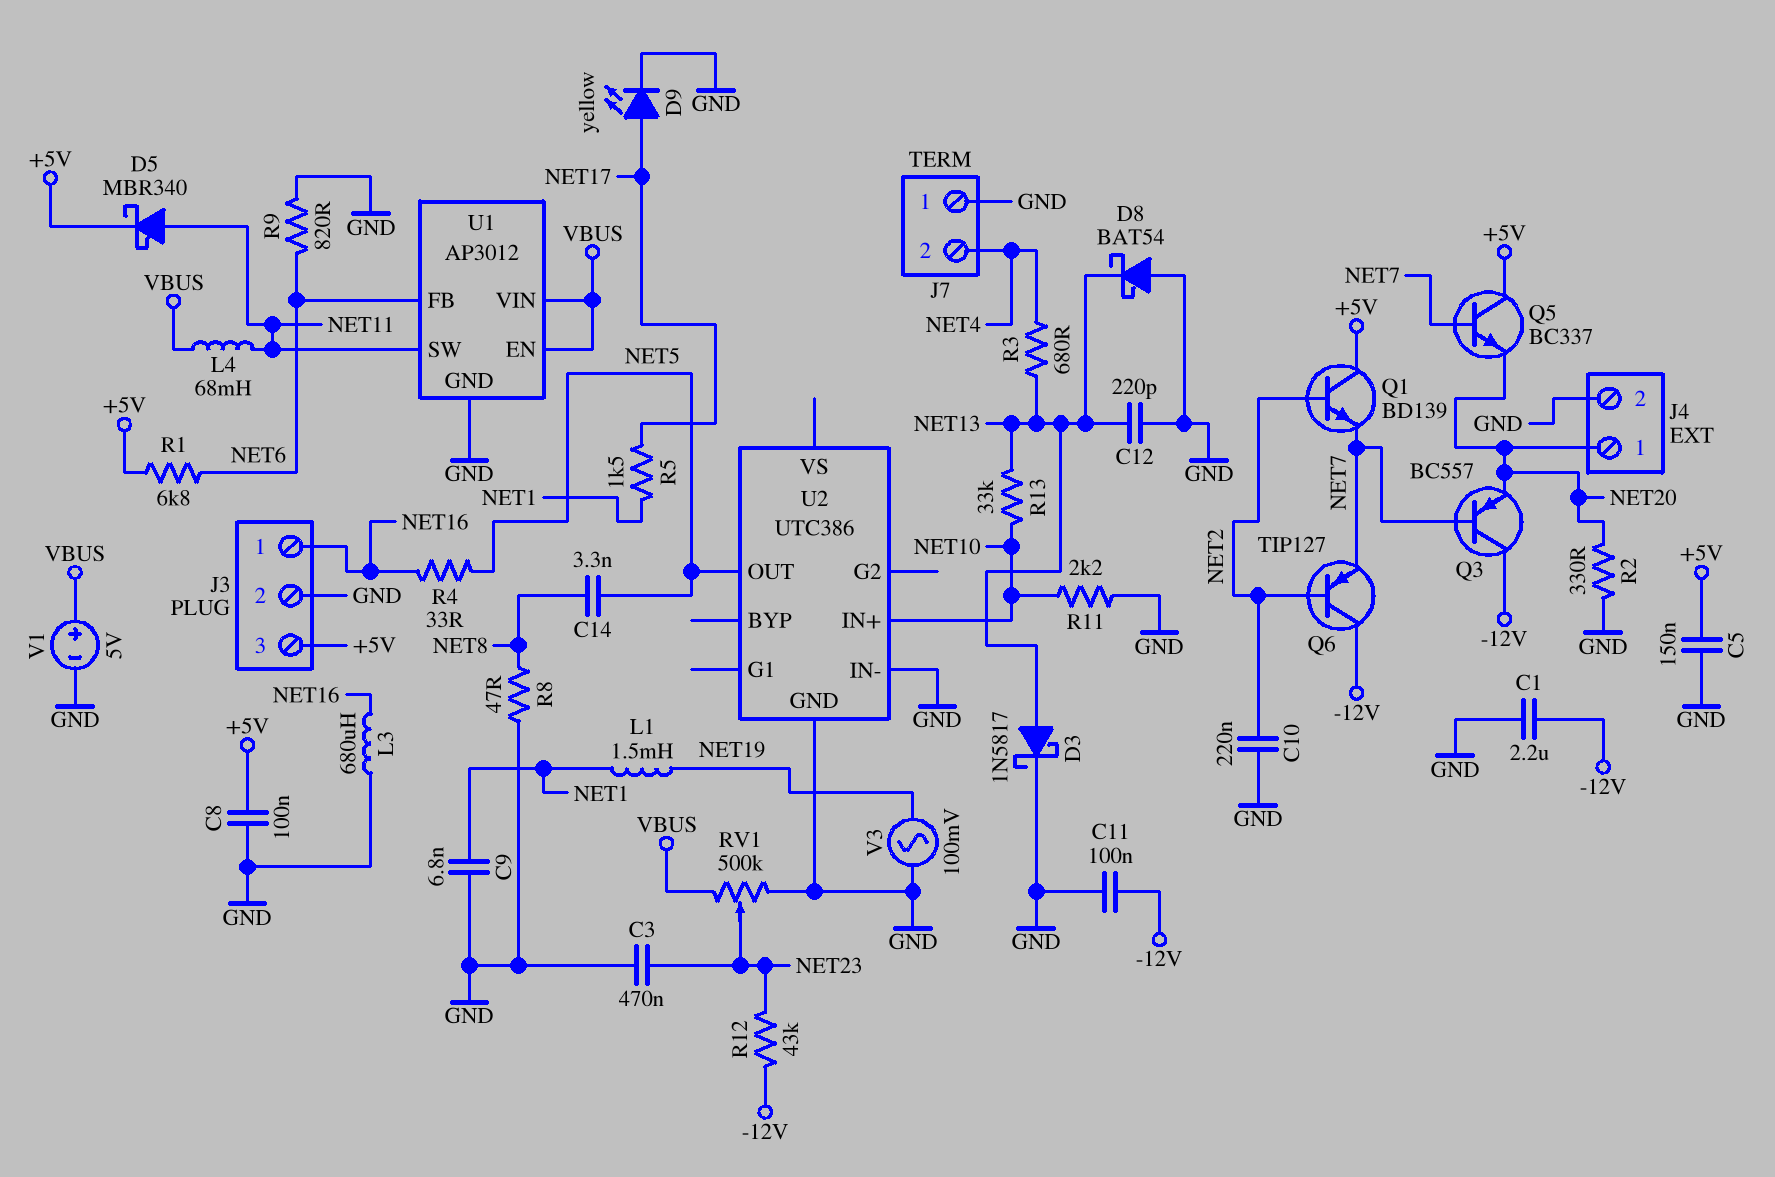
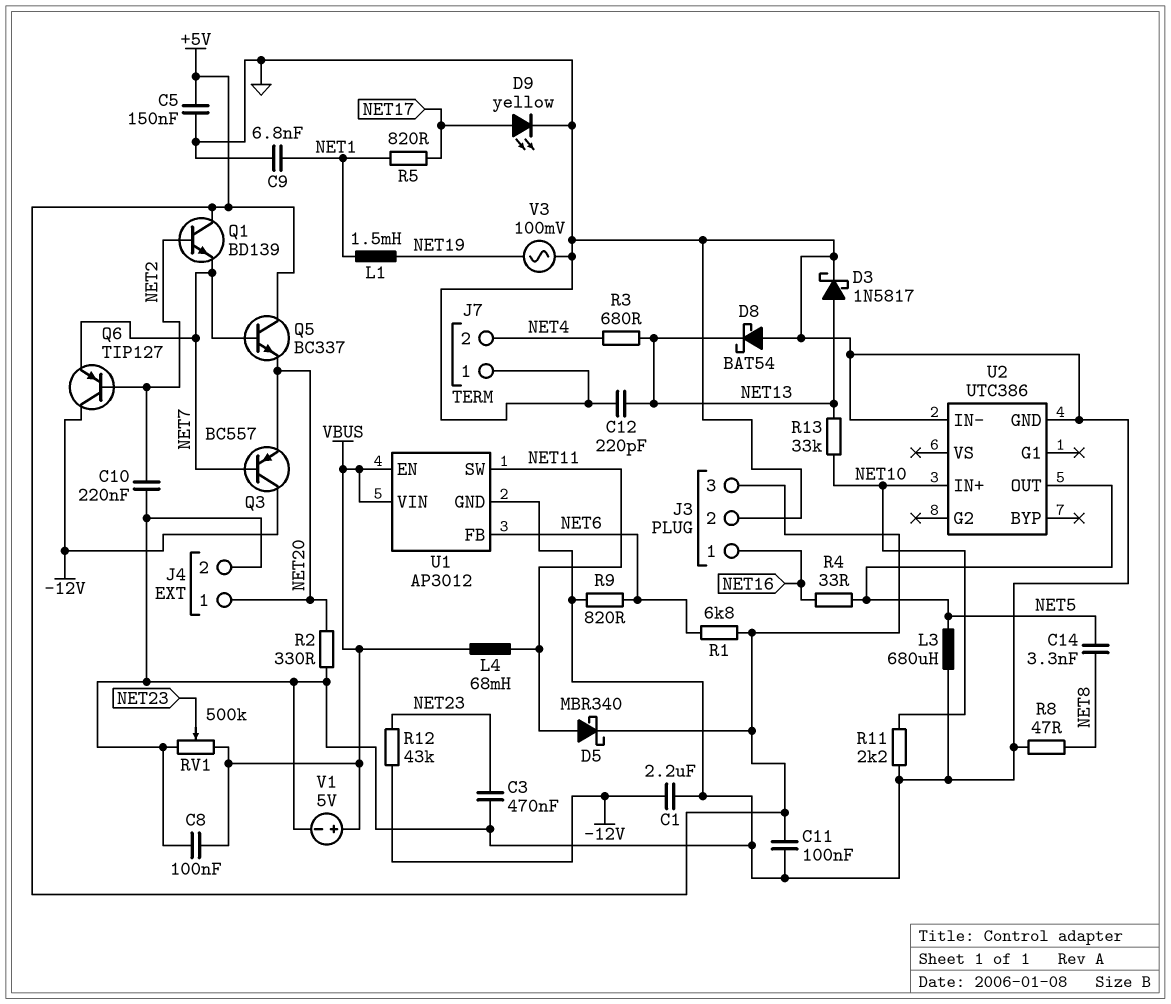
C8: 100nF (+5V, GND) -> 100nF (GND, VBUS)
C11: 100nF (-12V, GND) -> 100nF (+5V, GND)
L3: 680uH (GND, NET16) -> 680uH (GND, NET5)
R5: 1.5k (NET1, NET17) -> 820 (NET1, NET17)

